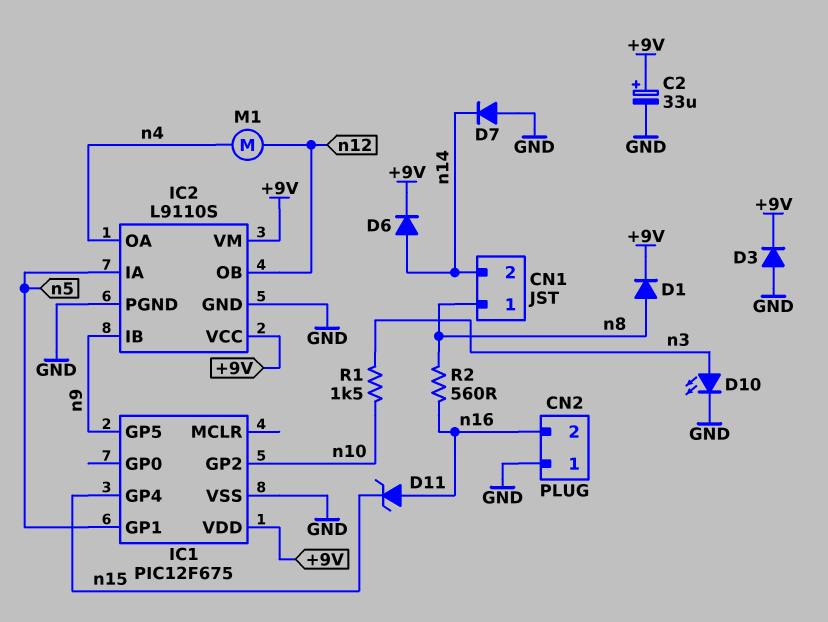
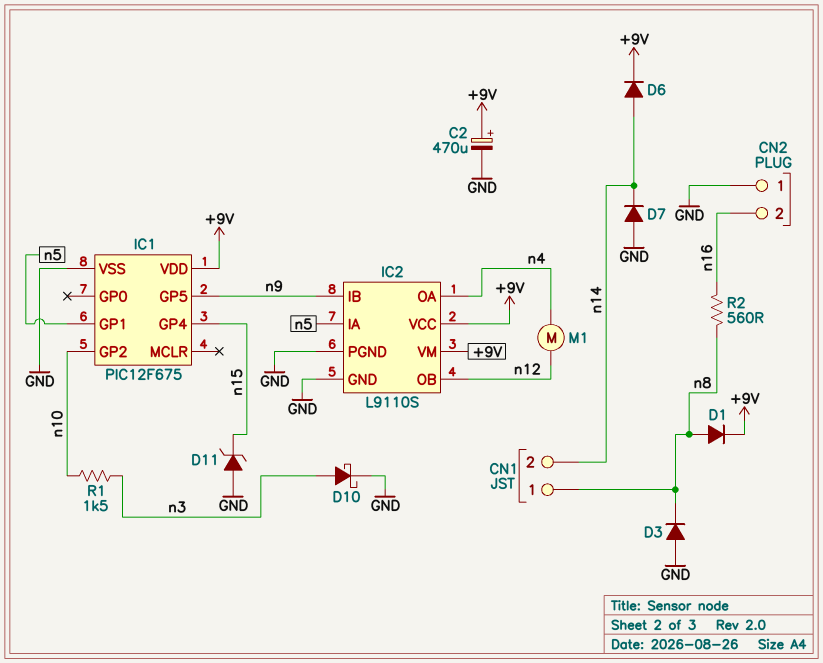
C2: 33uF (plus +9V, minus GND) -> 470uF (plus +9V, minus GND)
D3: diode (A GND, K +9V) -> diode (A GND, K n8)
D10: LED (A n3, K GND) -> schottky (A n3, K GND)
D11: zener (A n16, K n15) -> zener (A GND, K n15)

